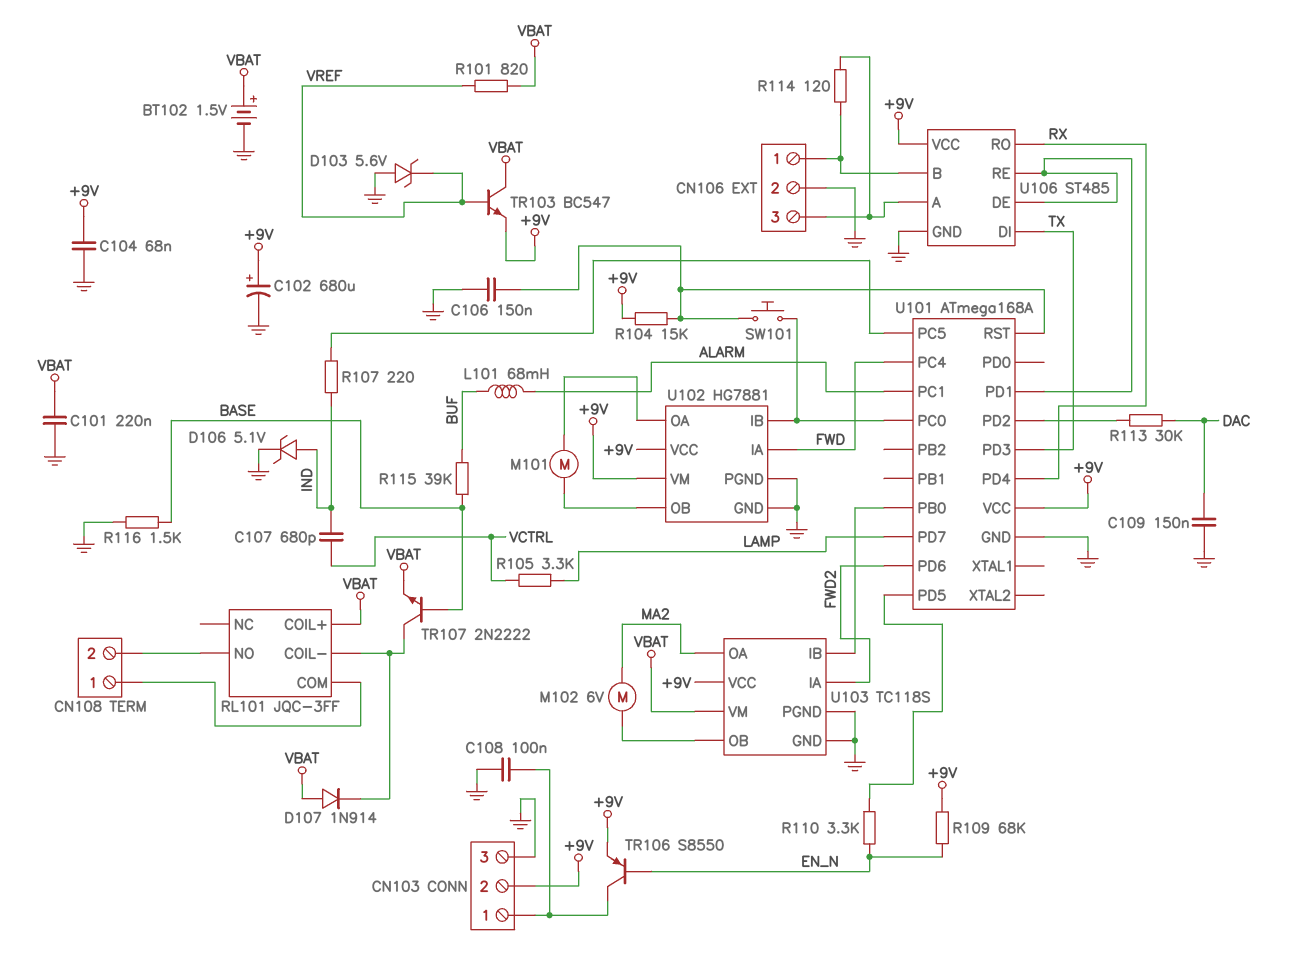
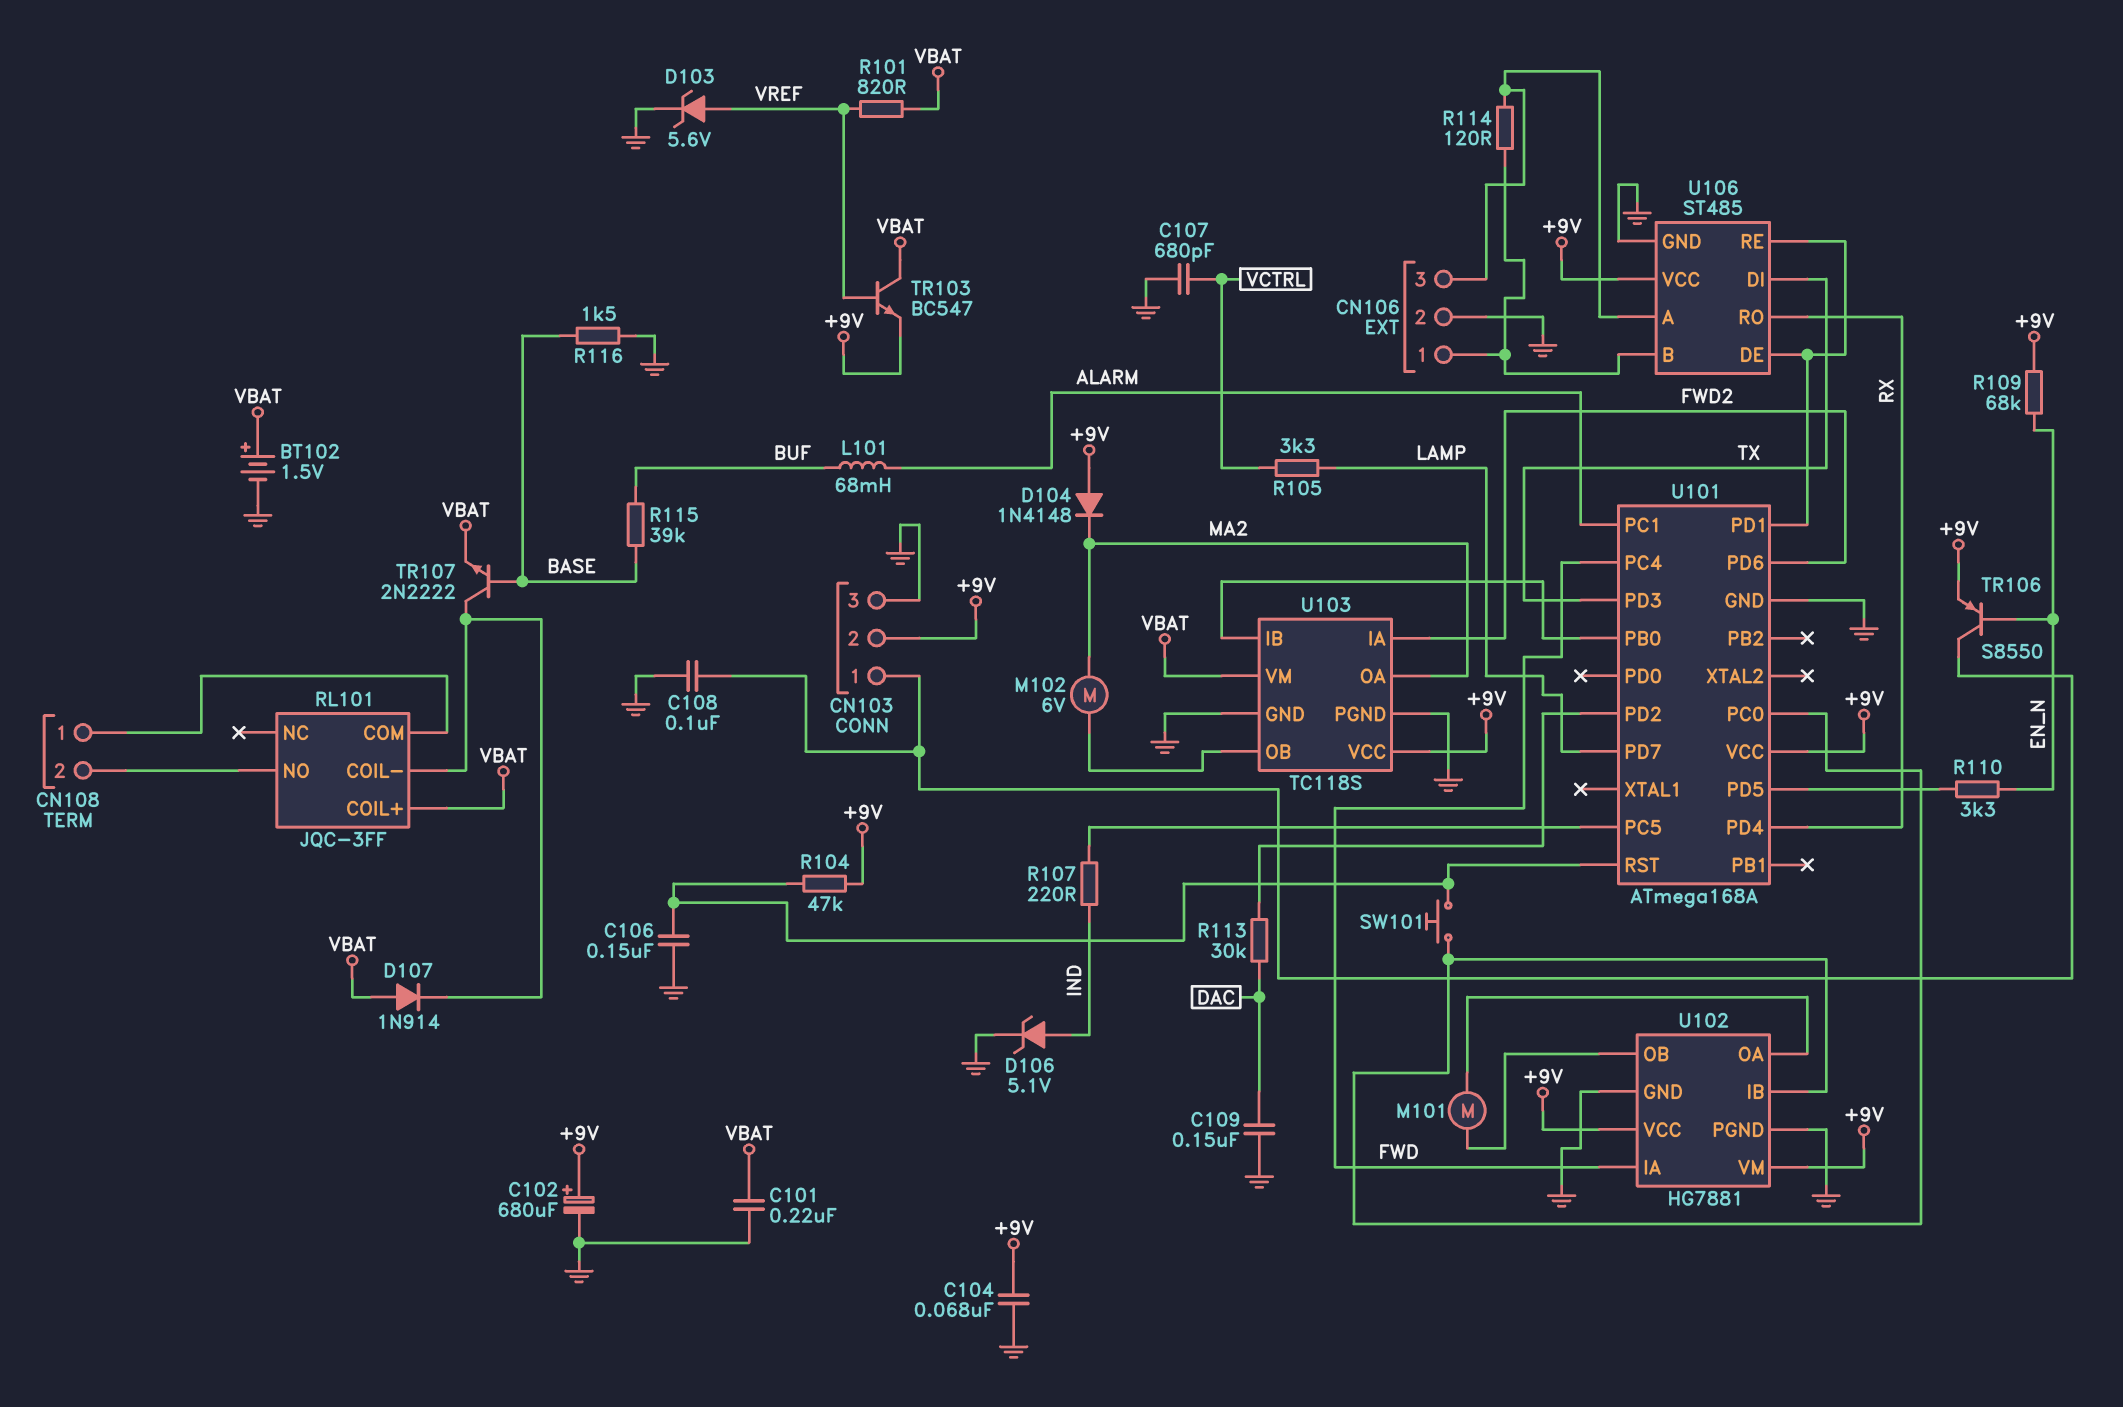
C107: 680pF (IND, VCTRL) -> 680pF (GND, VCTRL)
D103: zener 5.6V (A GND, K VREF) -> zener 5.6V (A VREF, K GND)
D104: none -> diode 1N4148 (A +9V, K MA2)
R104: 15k (+9V, U101/RST) -> 47k (+9V, U101/RST)

